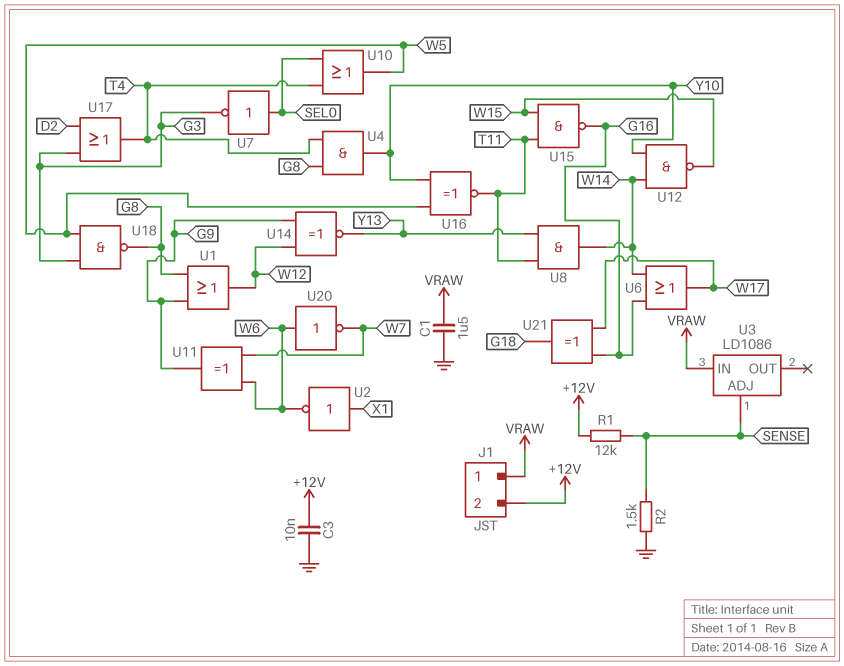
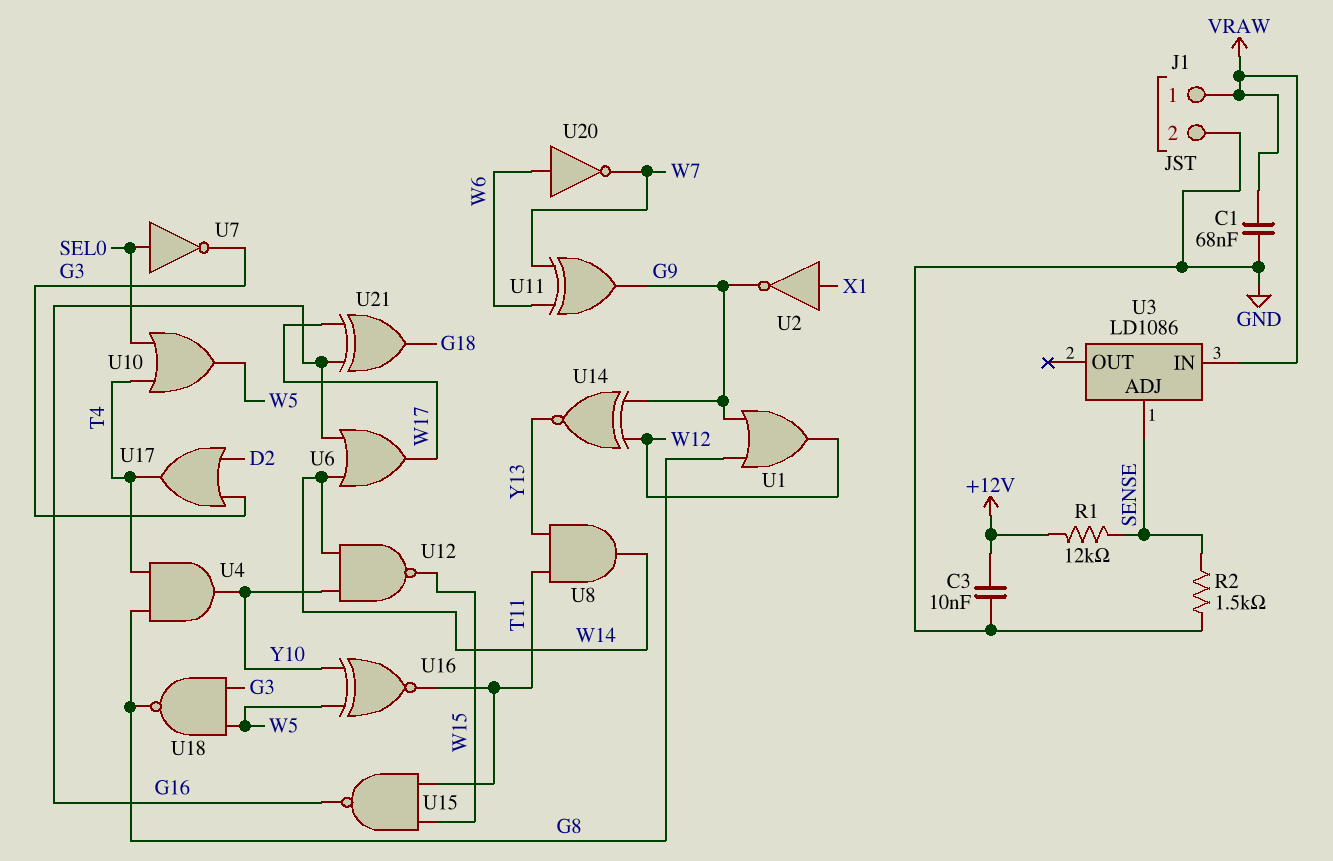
C1: 1.5uF (GND, VRAW) -> 68nF (GND, VRAW)
J1 pin 2: +12V -> GND
U2: NOT (in X1, out W6) -> NOT (in X1, out G9)

